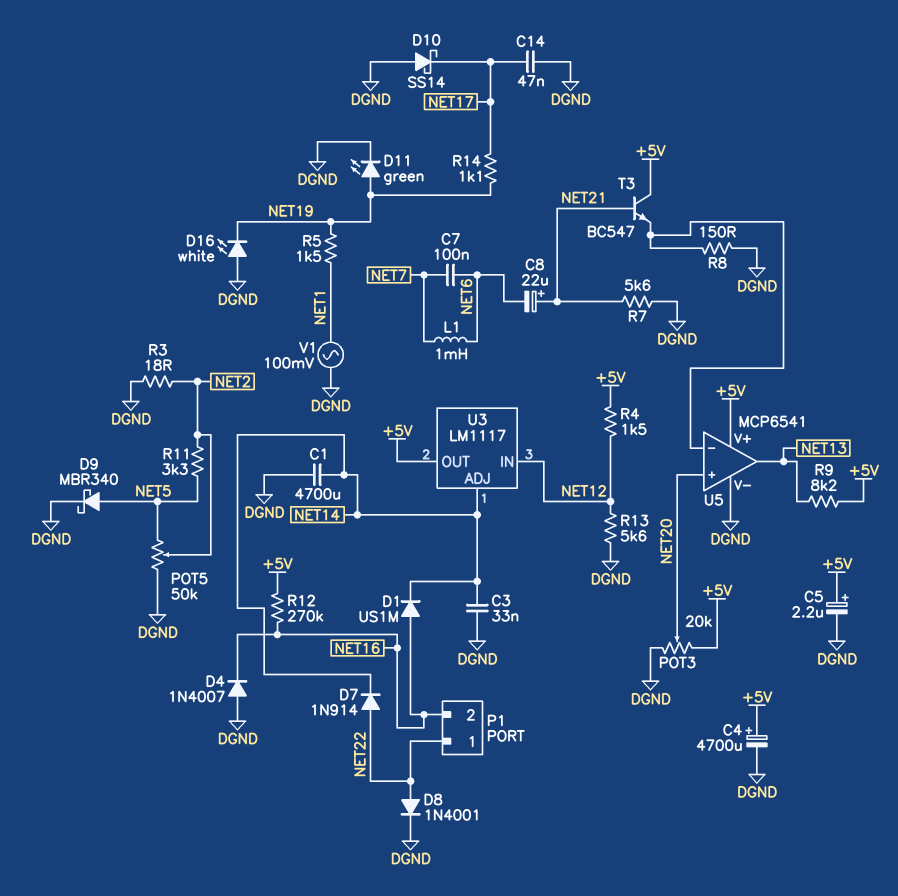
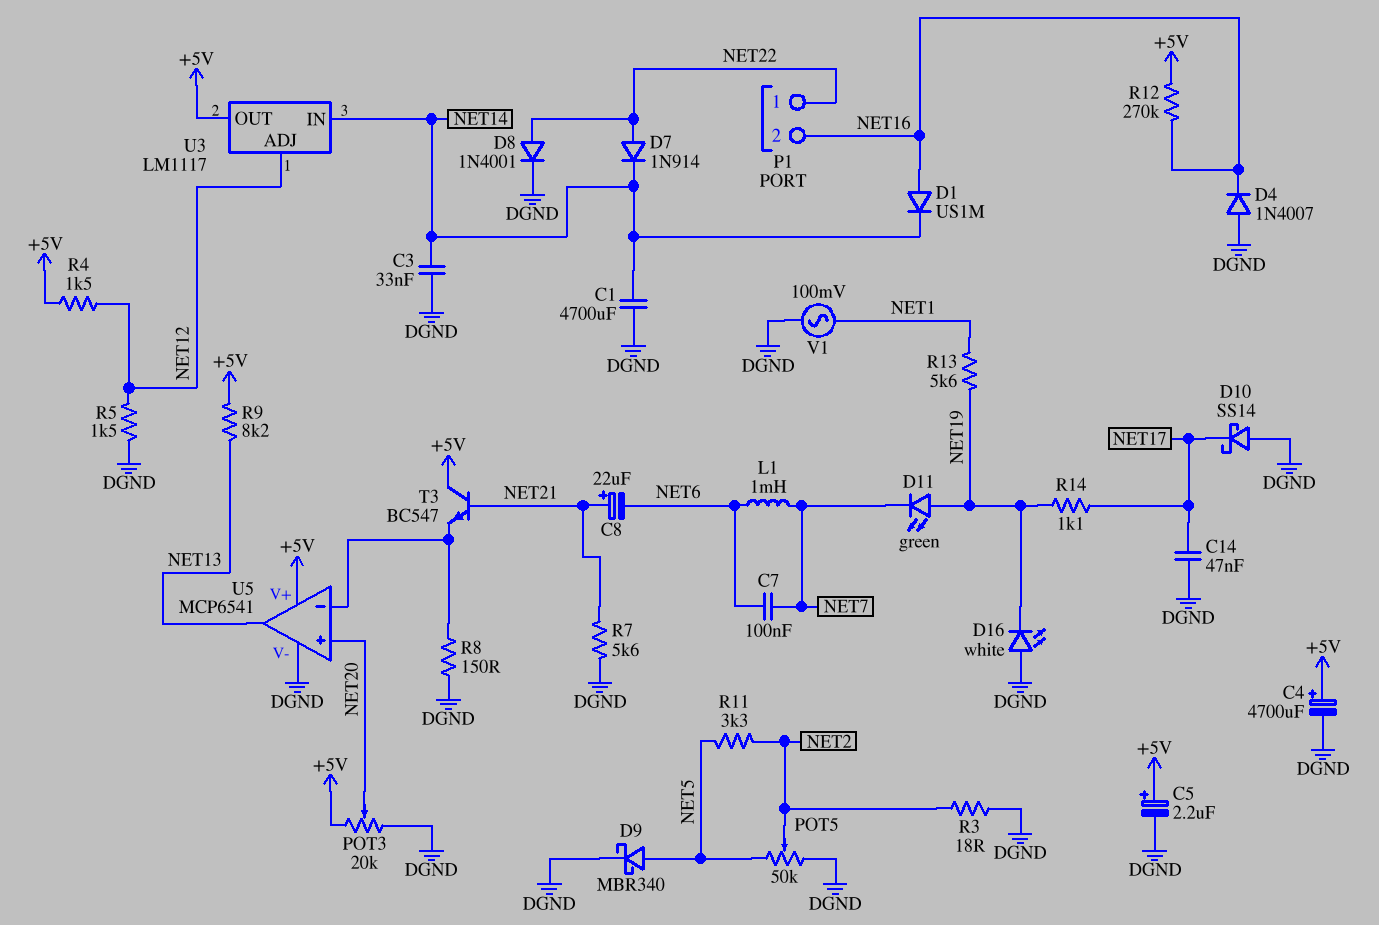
D11: LED green (A NET19, K DGND) -> LED green (A NET19, K NET7)
R5: 1.5k (NET1, NET19) -> 1.5k (DGND, NET12)
R13: 5.6k (DGND, NET12) -> 5.6k (NET1, NET19)
U3 pin ADJ: NET14 -> NET12
U3 pin IN: NET12 -> NET14

